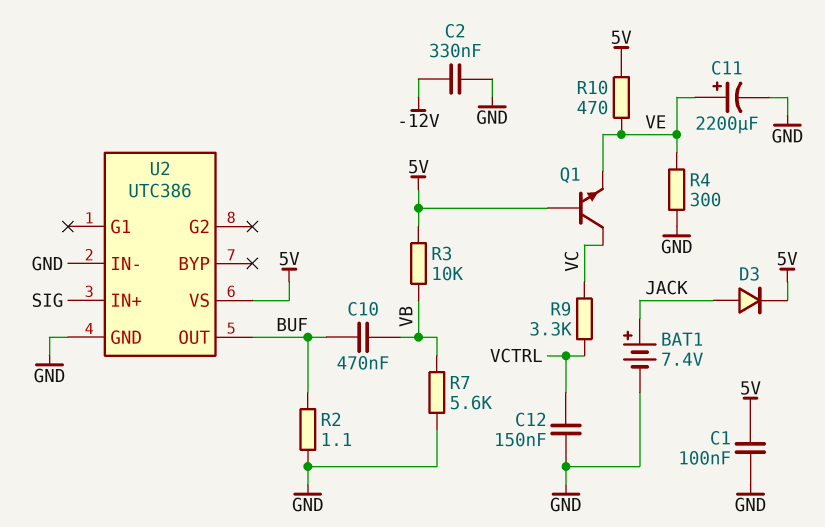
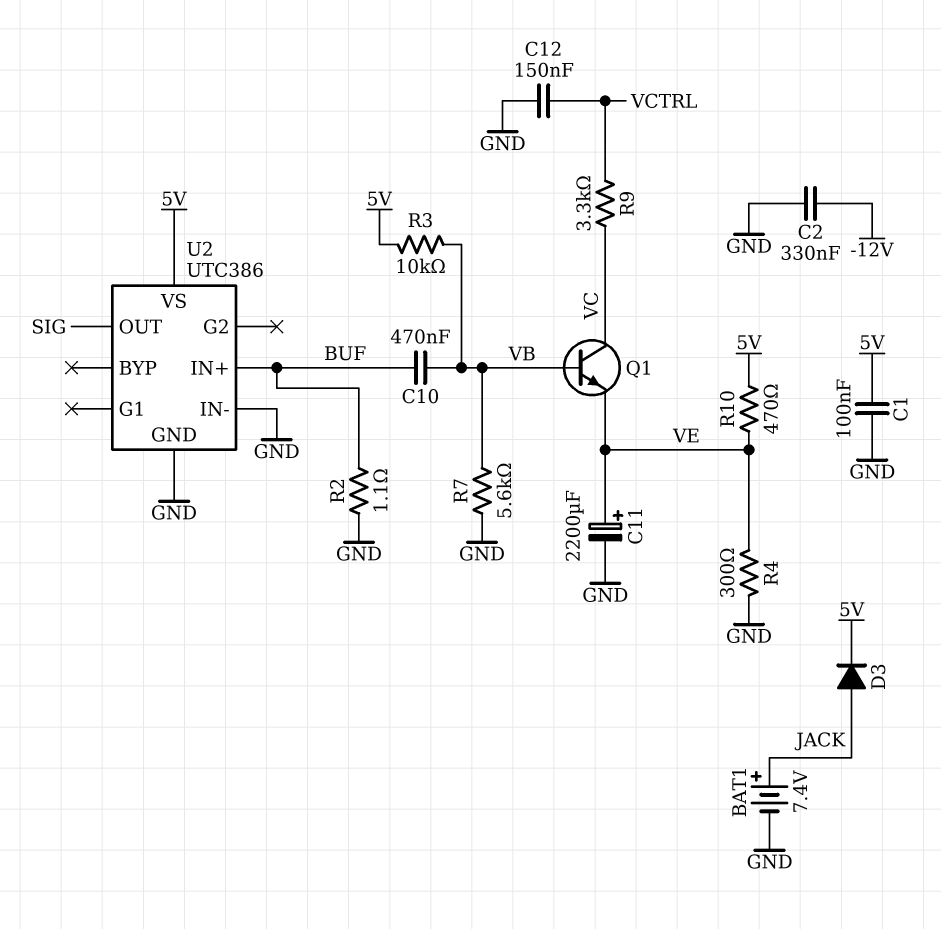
Q1: NPN (B 5V, C VC, E VE) -> NPN (B VB, C VC, E VE)
U2 pin IN+: SIG -> BUF
U2 pin OUT: BUF -> SIG

